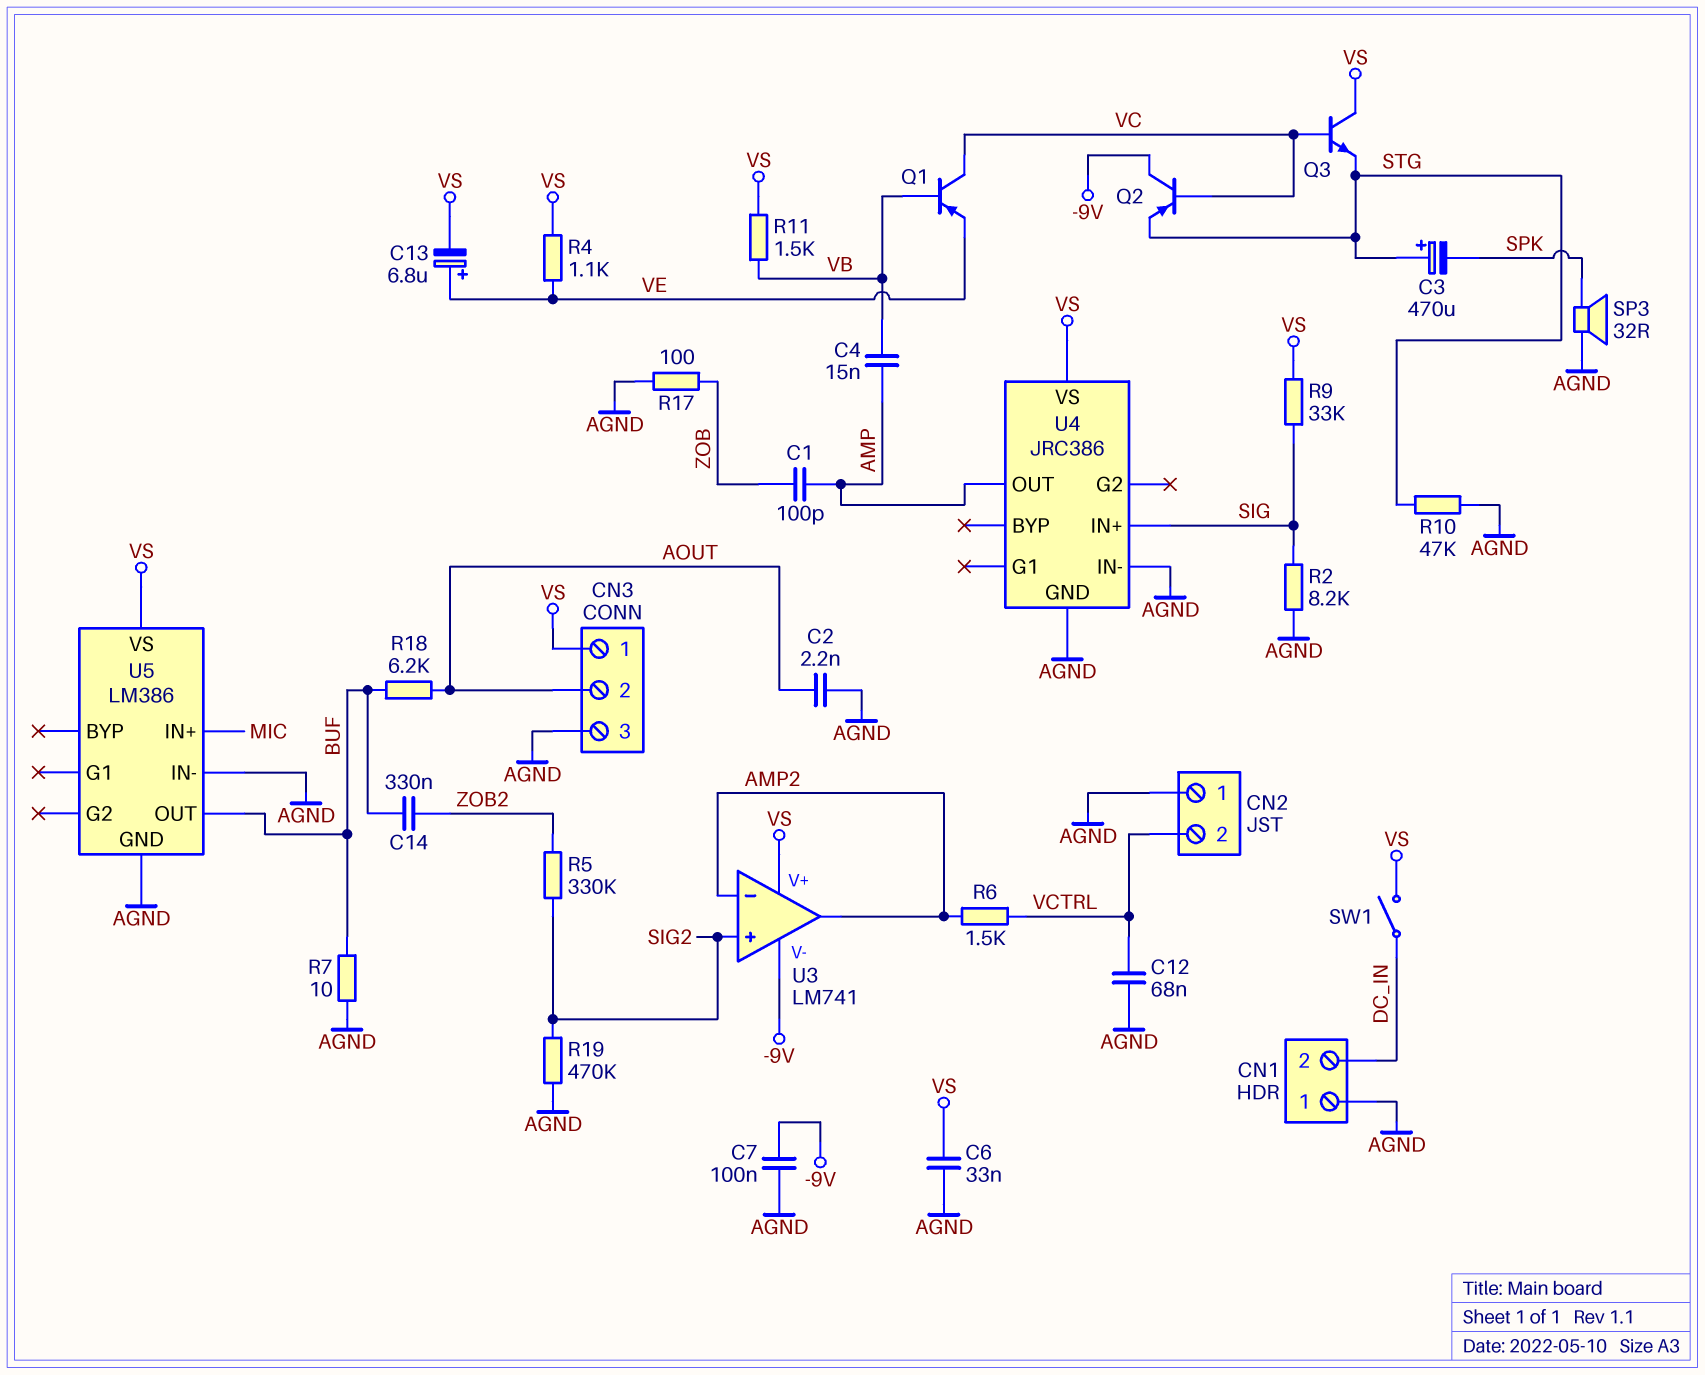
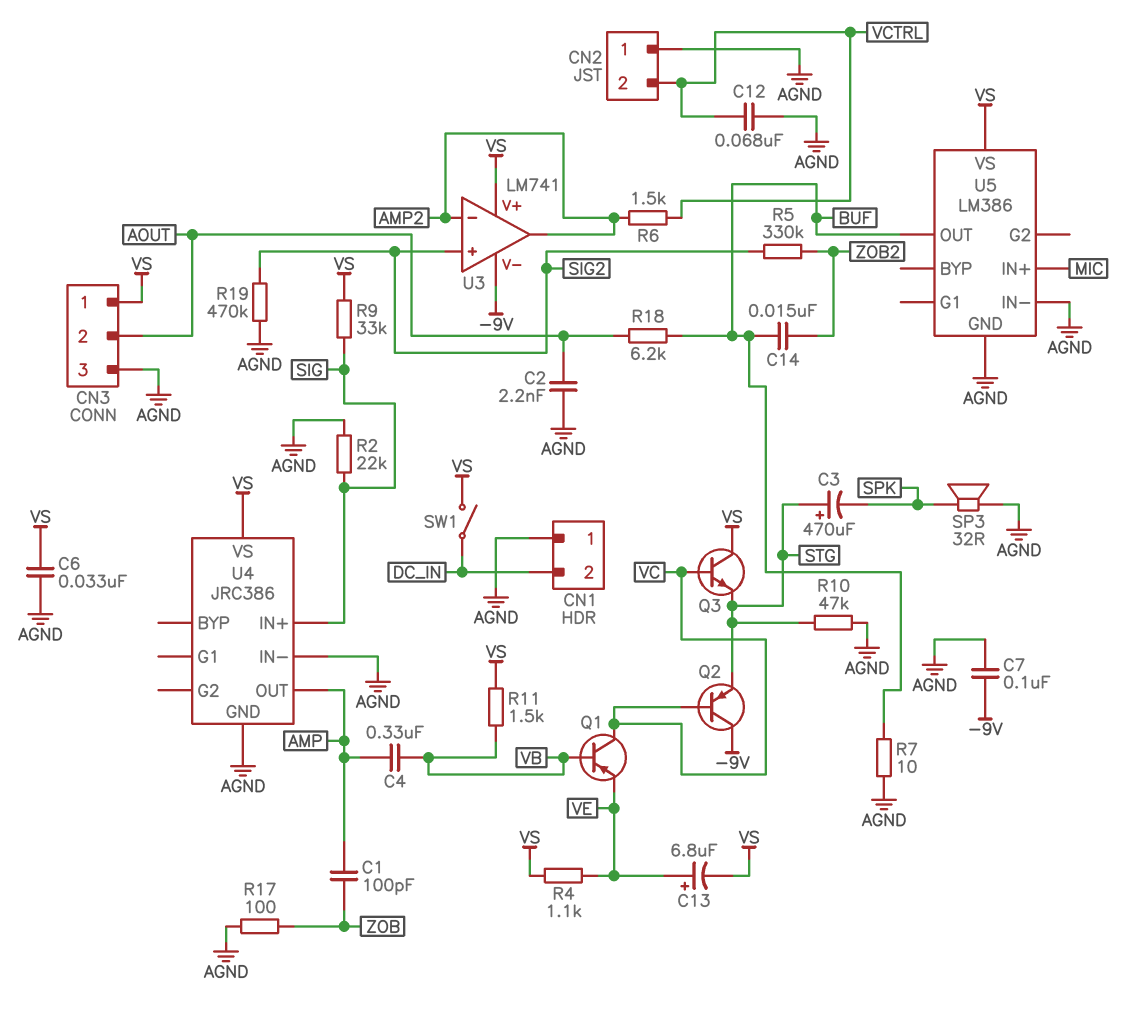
C4: 15nF (AMP, VB) -> 330nF (AMP, VB)
C14: 330nF (BUF, ZOB2) -> 15nF (BUF, ZOB2)
R2: 8.2k (AGND, SIG) -> 22k (AGND, SIG)

